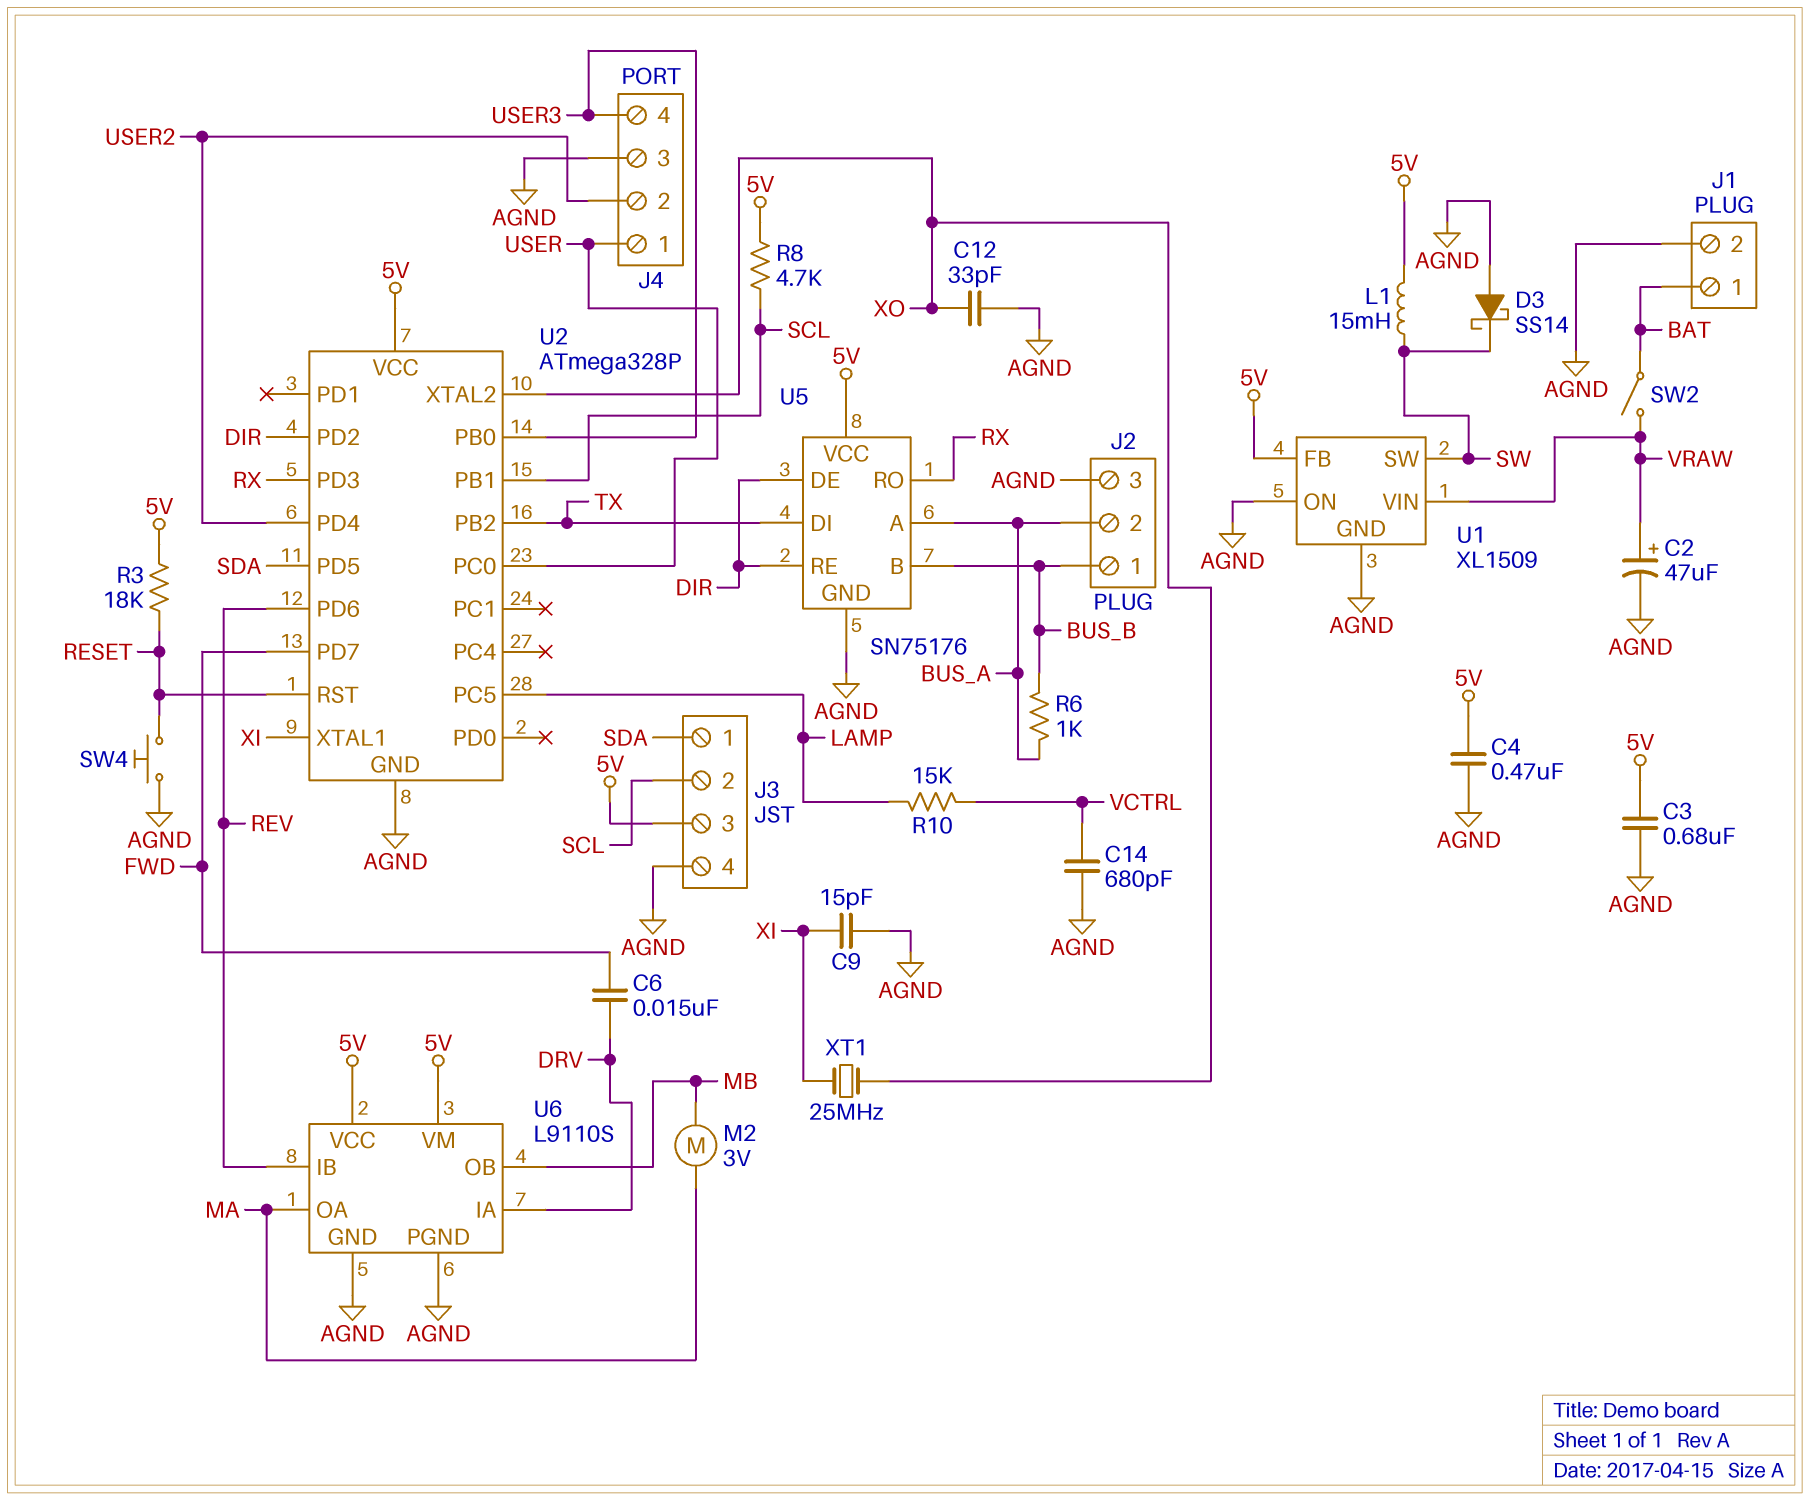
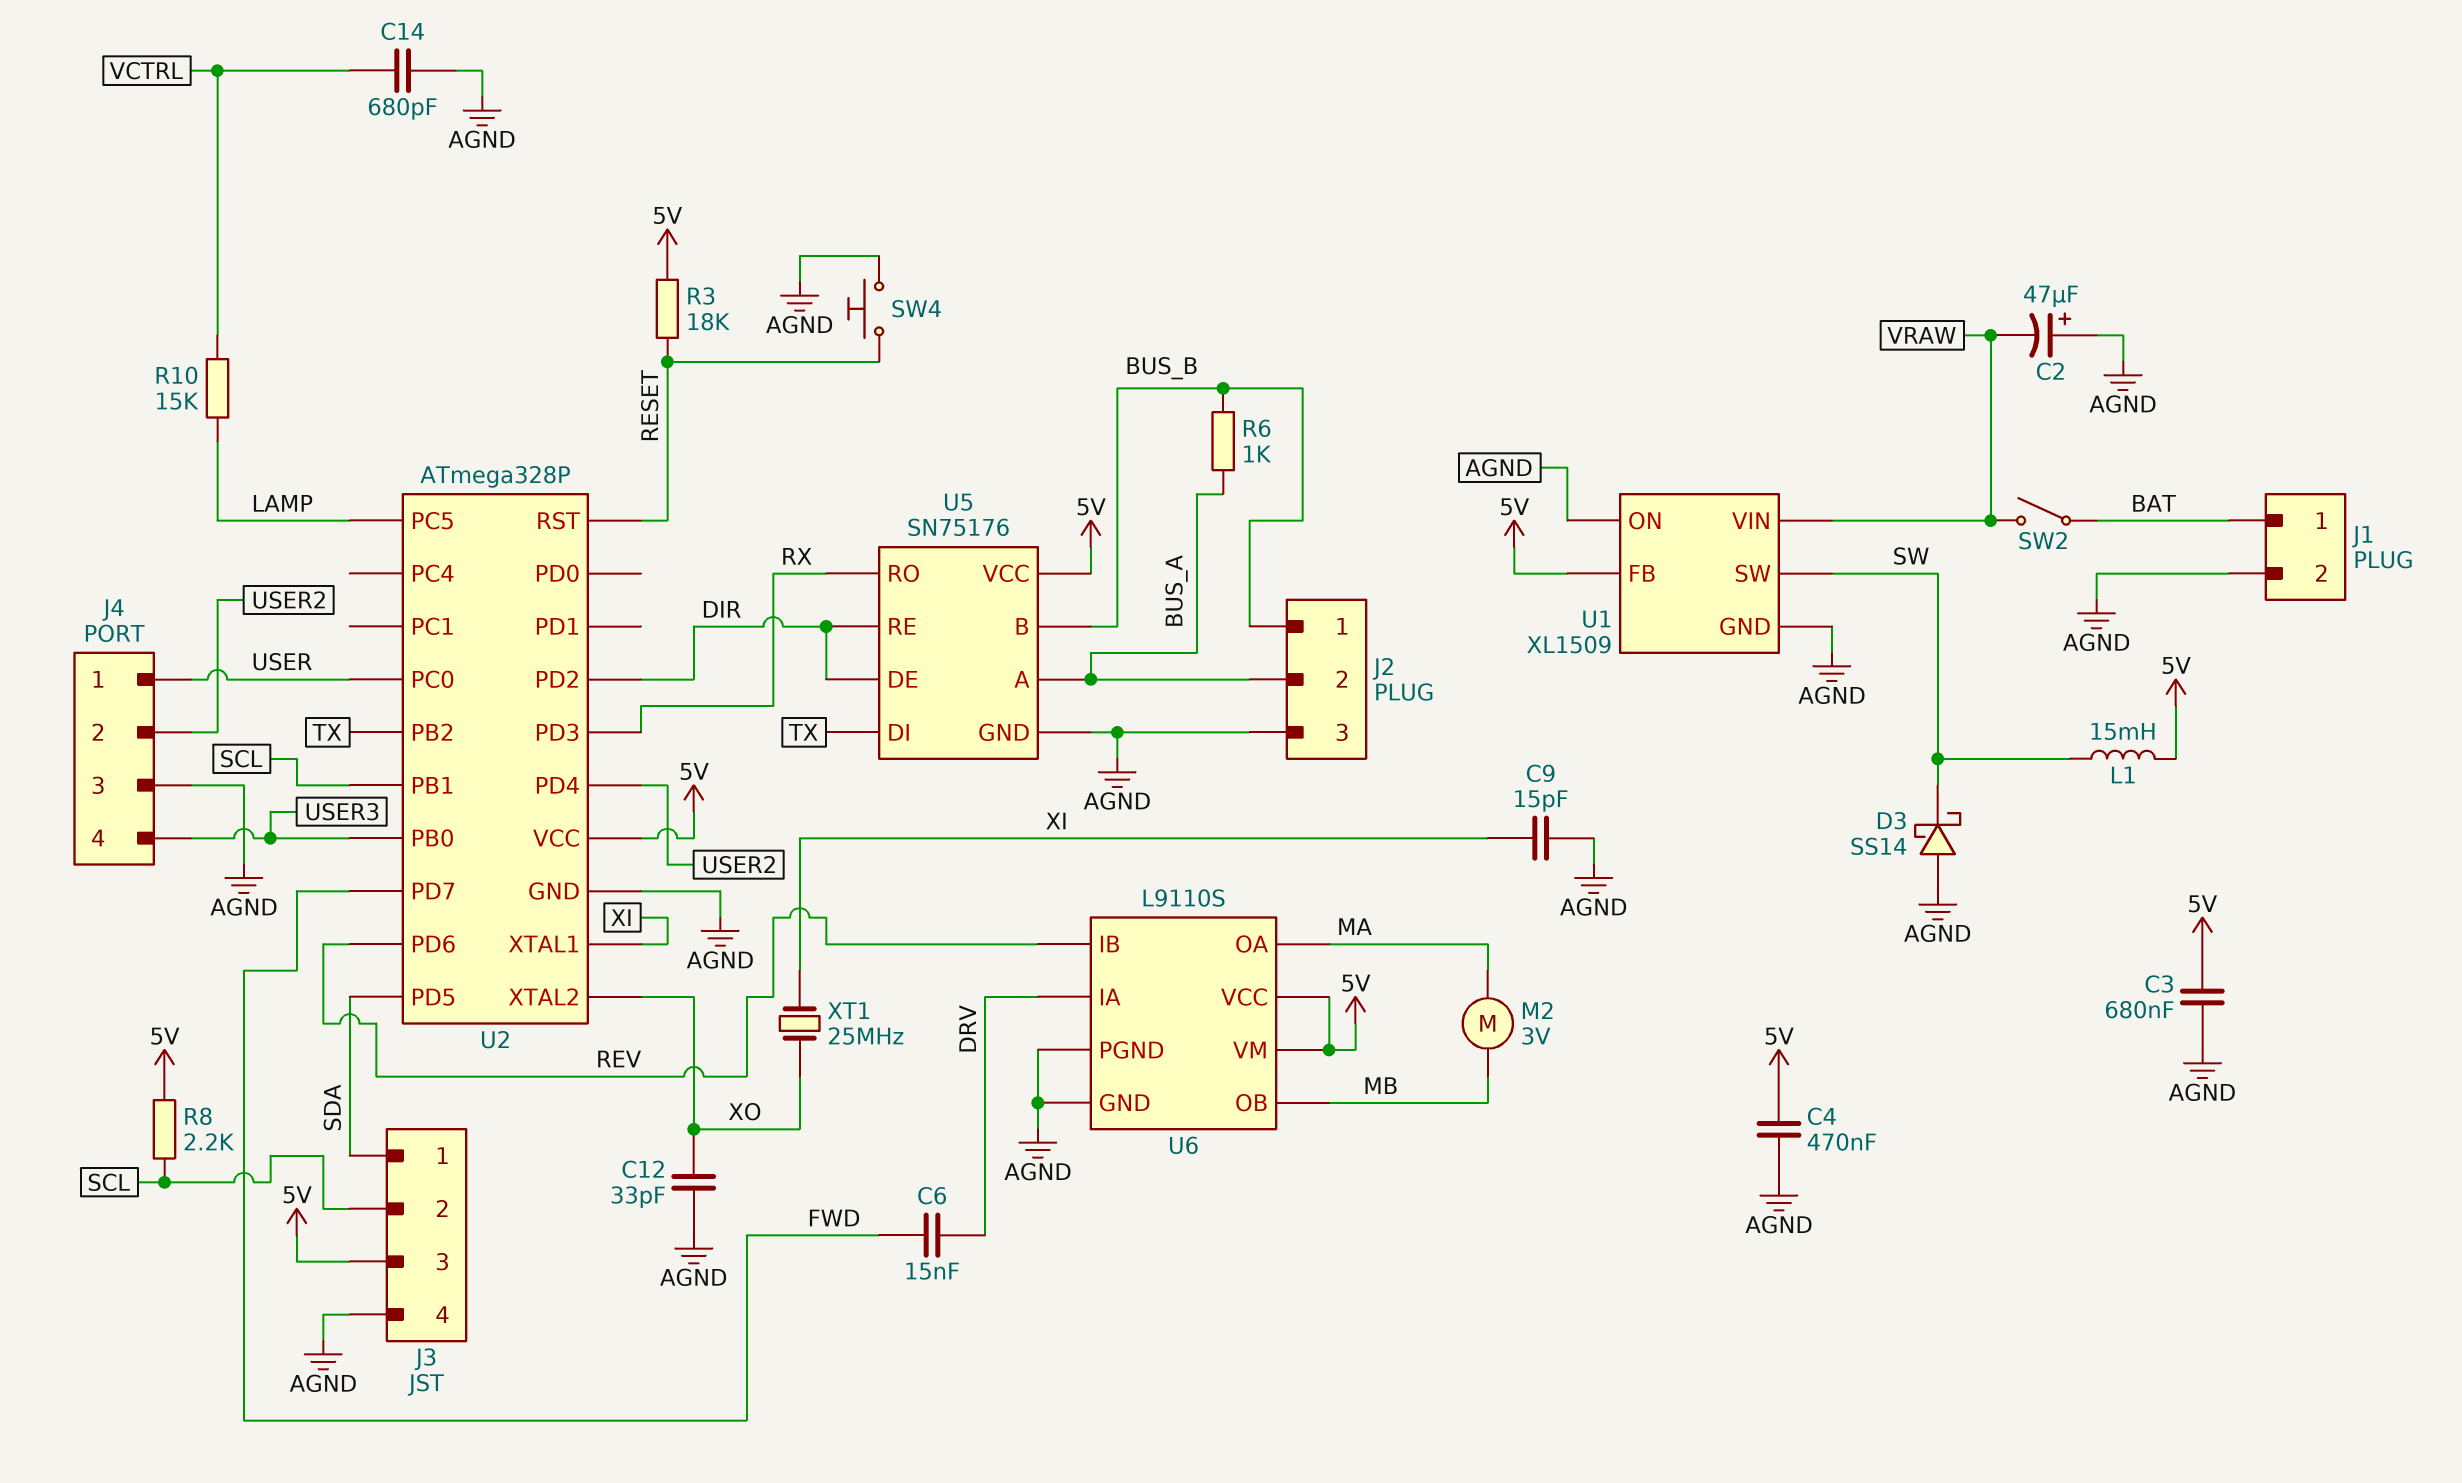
C2: 47uF (plus VRAW, minus AGND) -> 47uF (plus AGND, minus VRAW)
R8: 4.7k (5V, SCL) -> 2.2k (5V, SCL)

